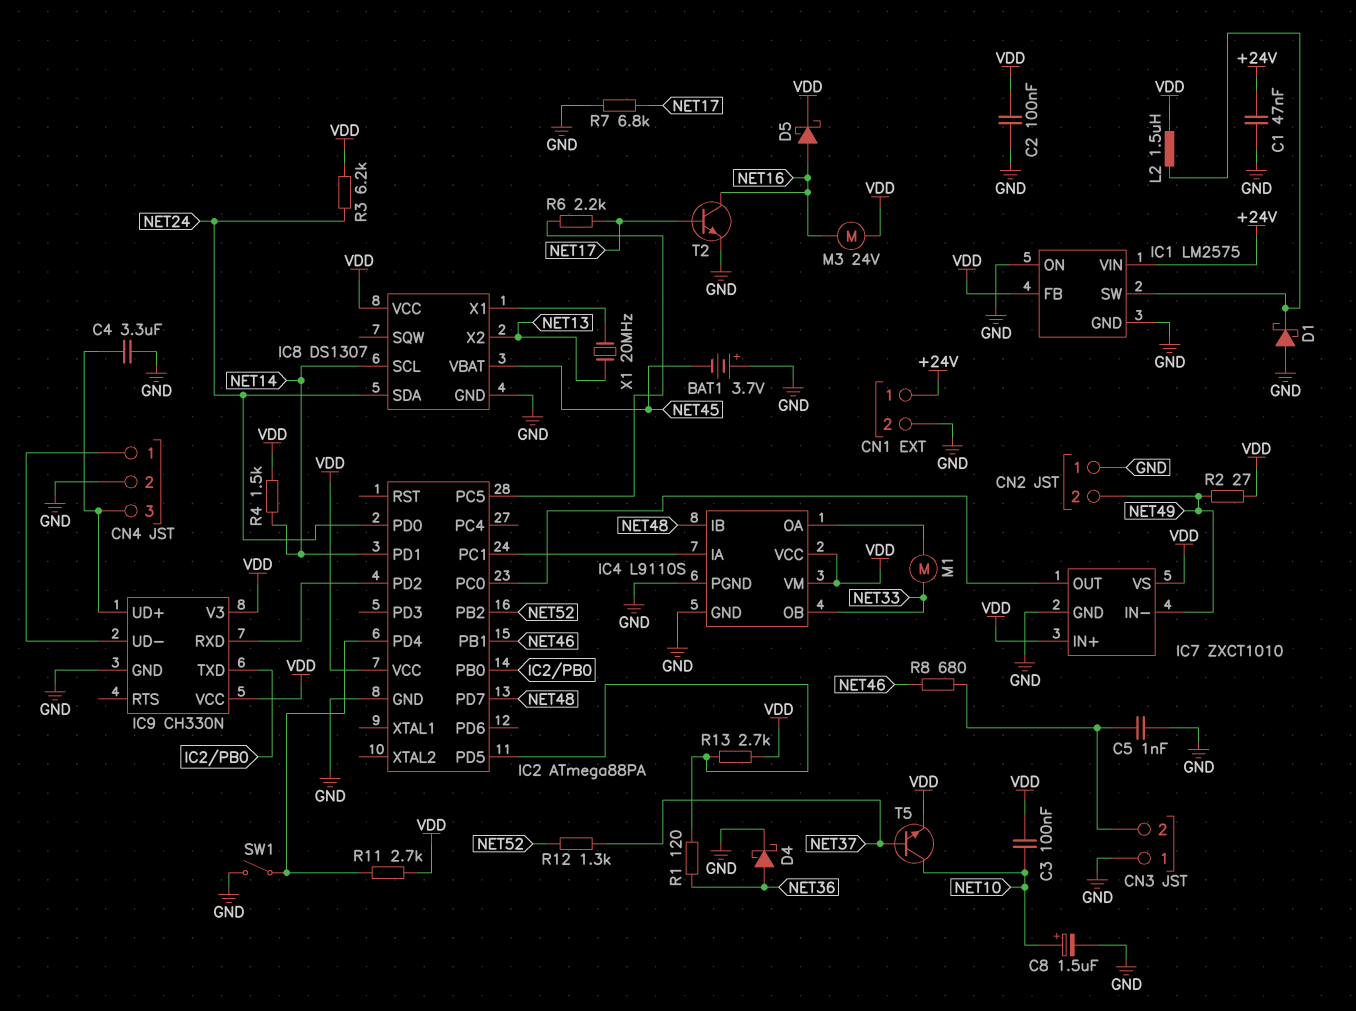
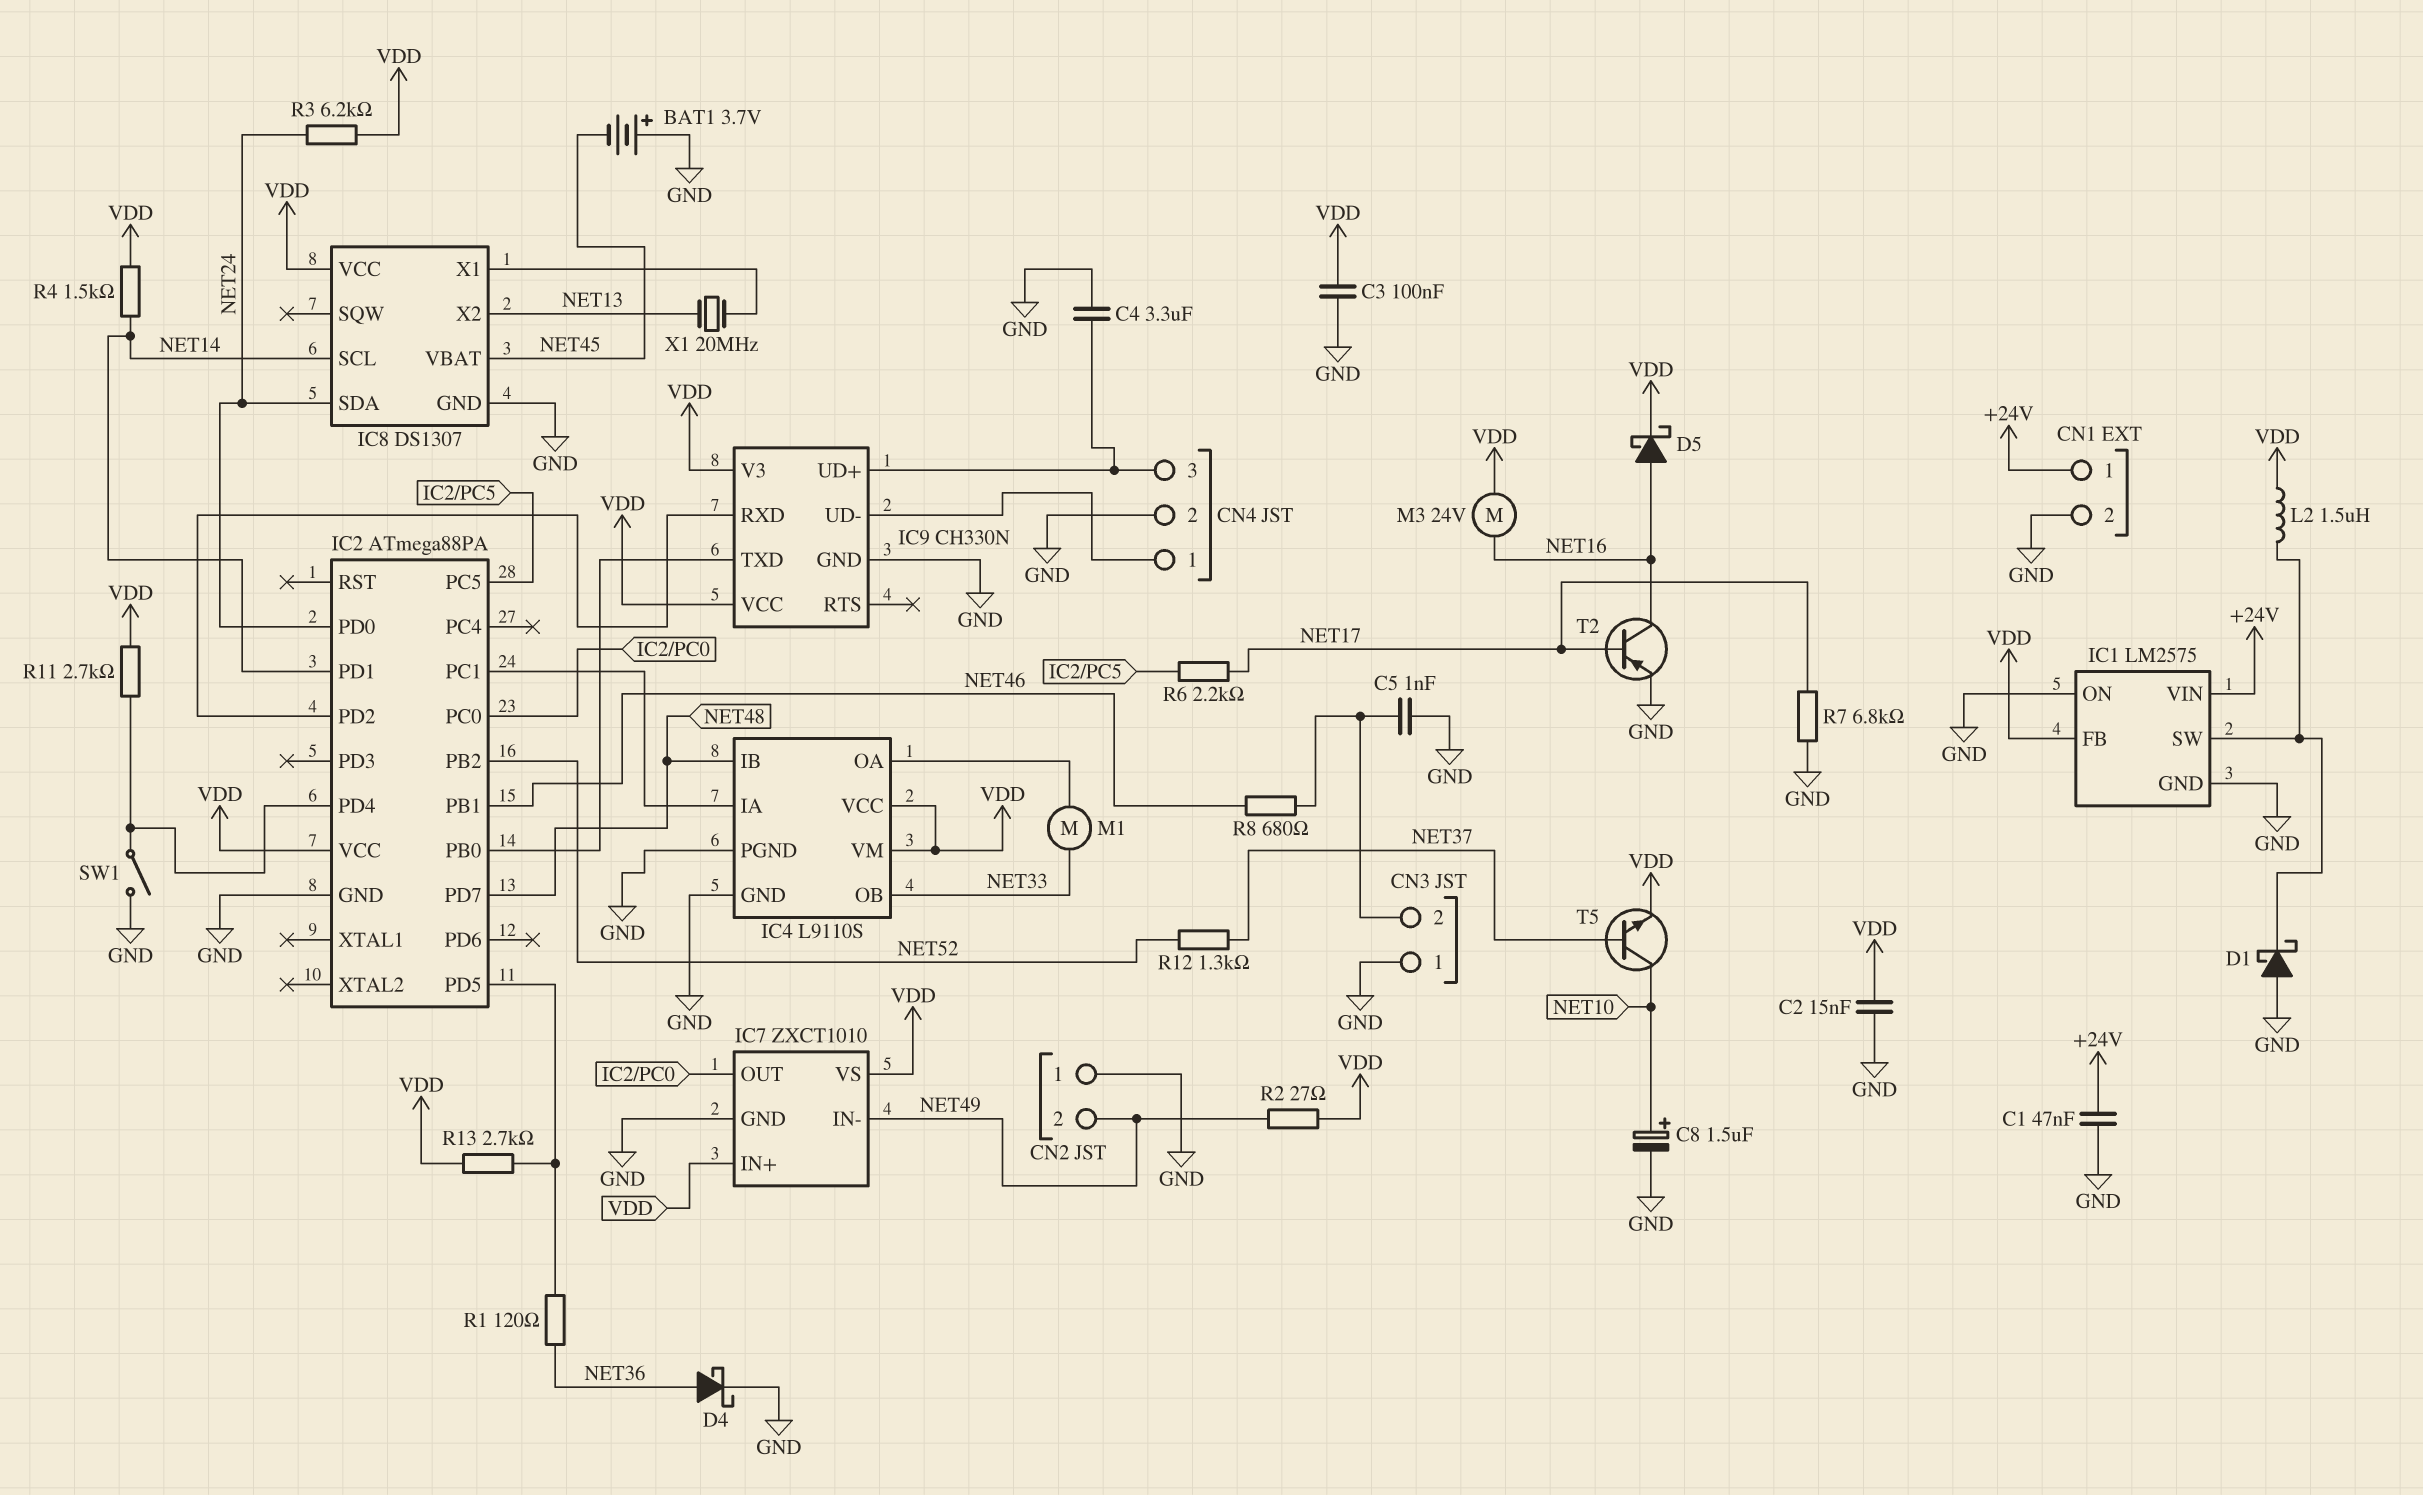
C2: 100nF (GND, VDD) -> 15nF (GND, VDD)
C3: 100nF (NET10, VDD) -> 100nF (GND, VDD)
T2: NPN (B NET17, C NET16, E GND) -> PNP (B NET17, C NET16, E GND)

